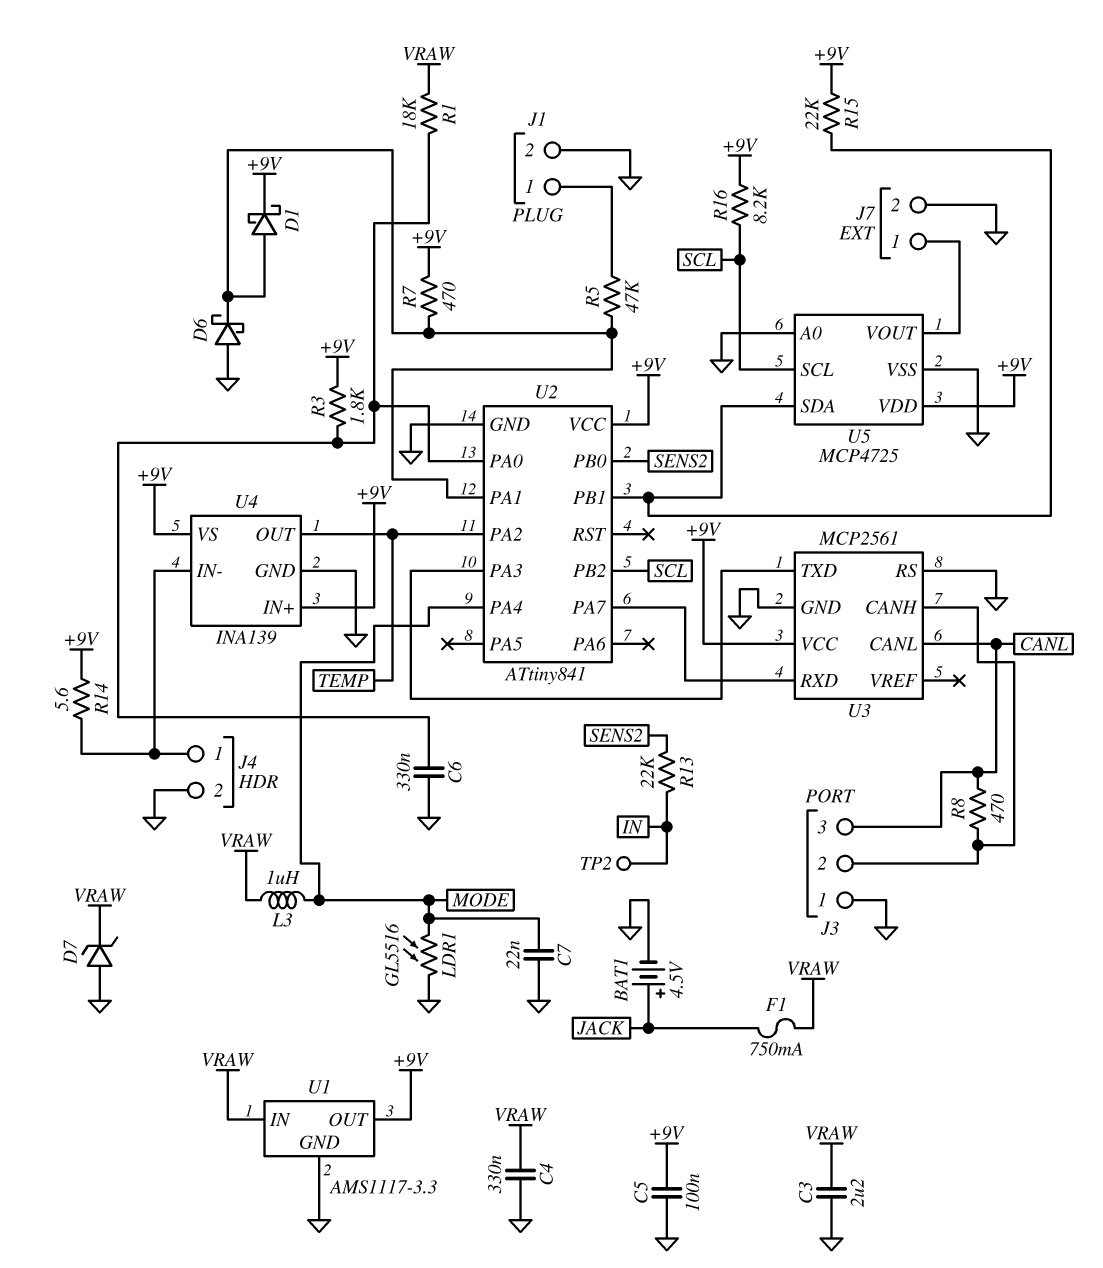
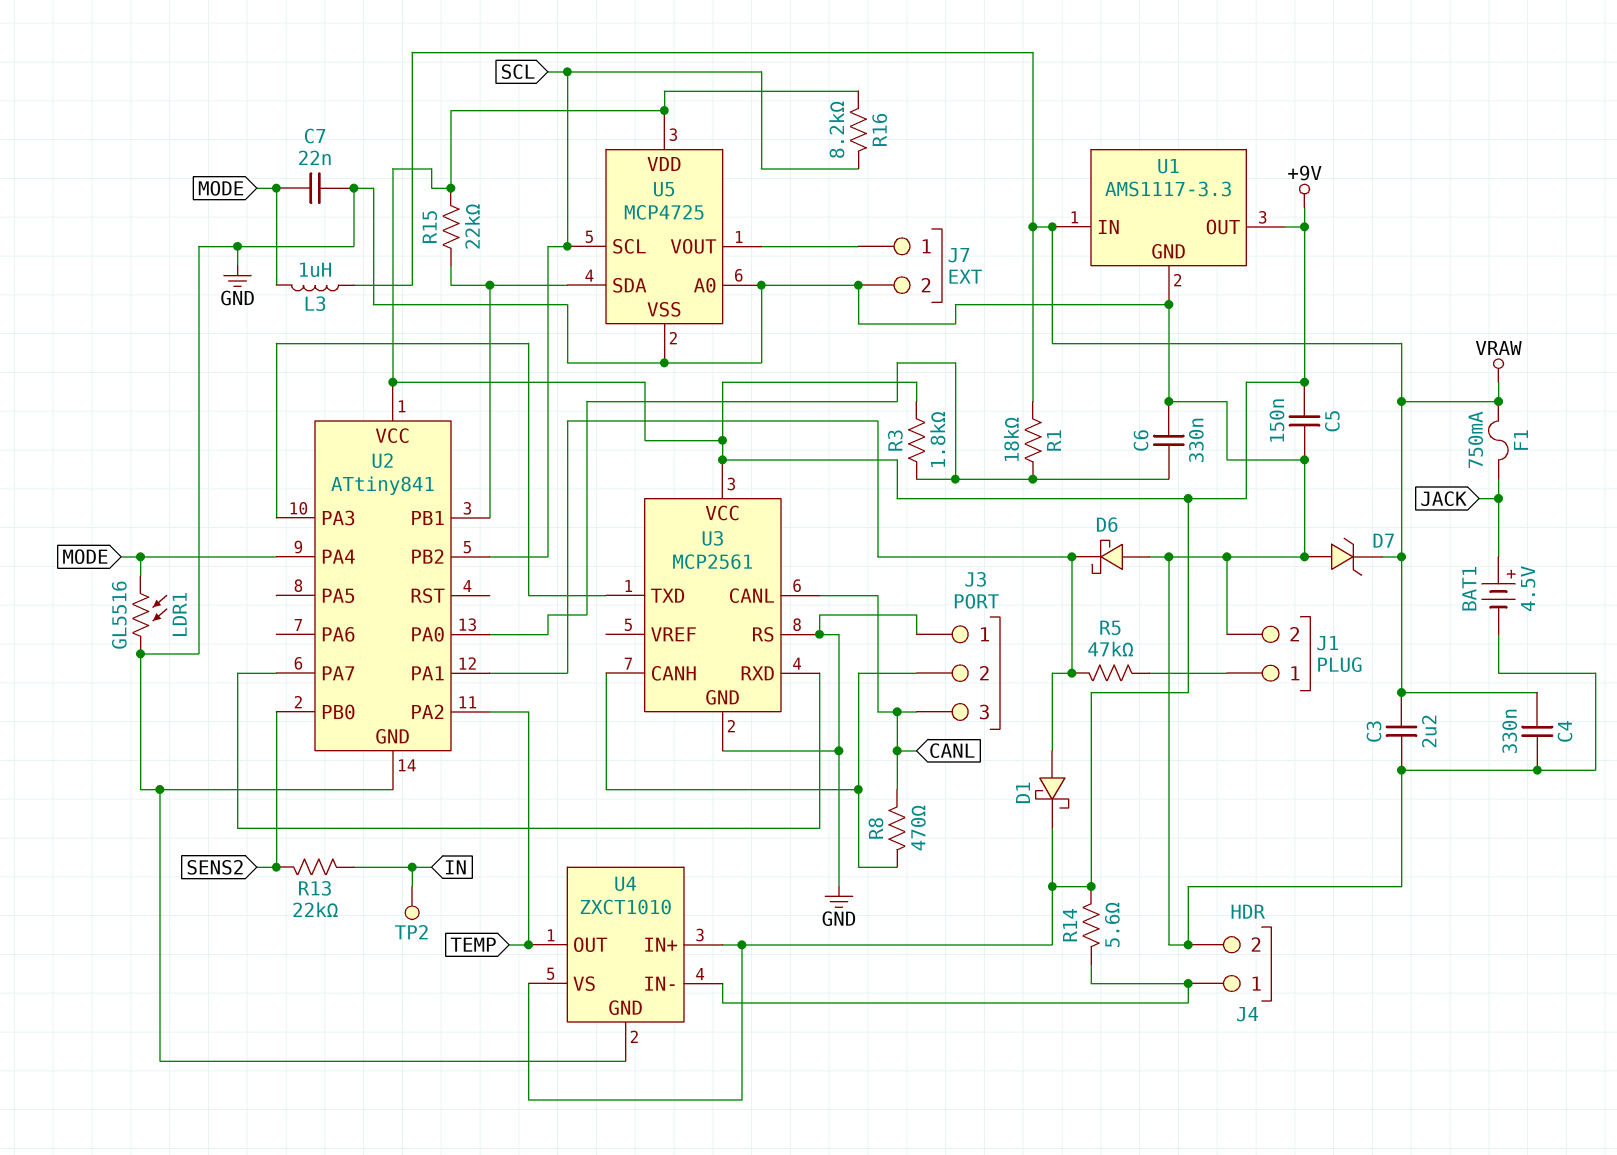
C5: 100nF (+9V, GND) -> 150nF (+9V, GND)
R7: 470 (+9V, U2/PA1) -> none
U4: INA139 -> ZXCT1010

